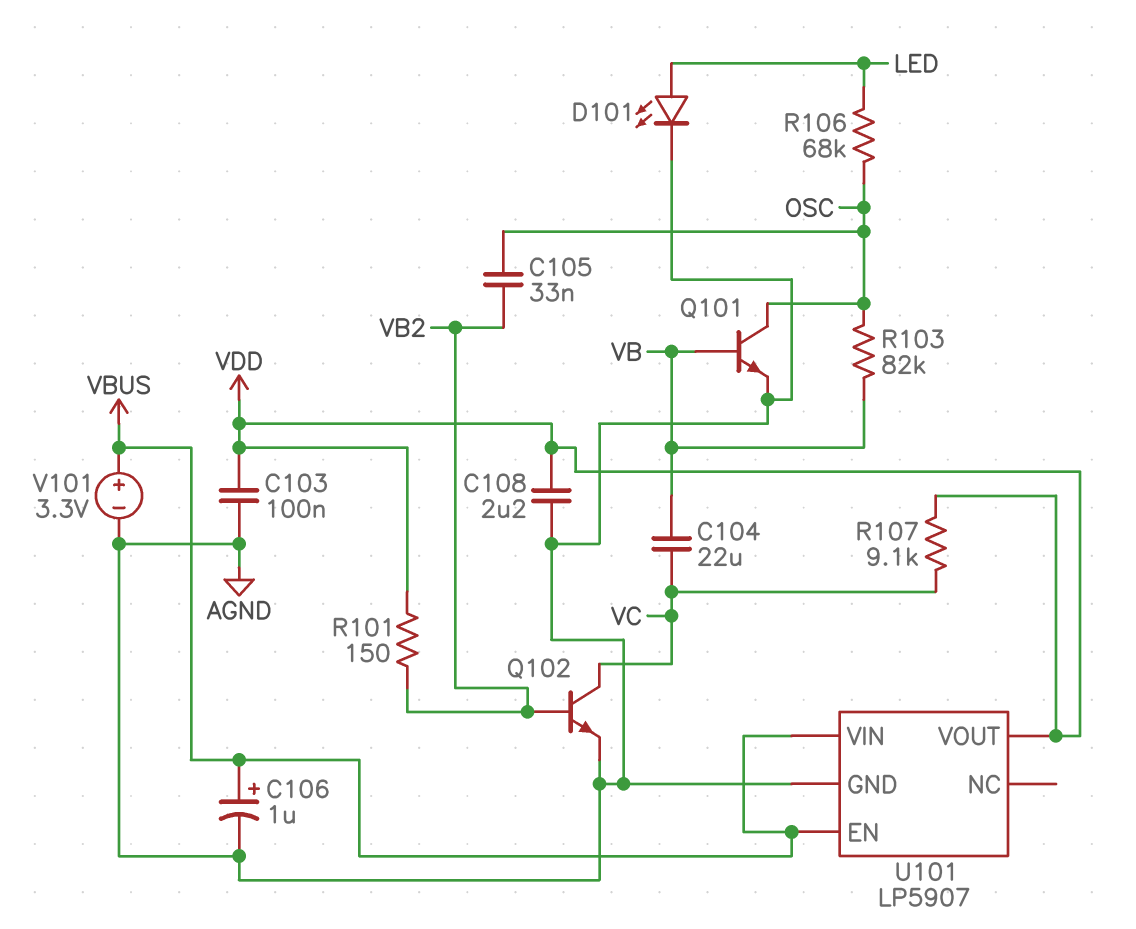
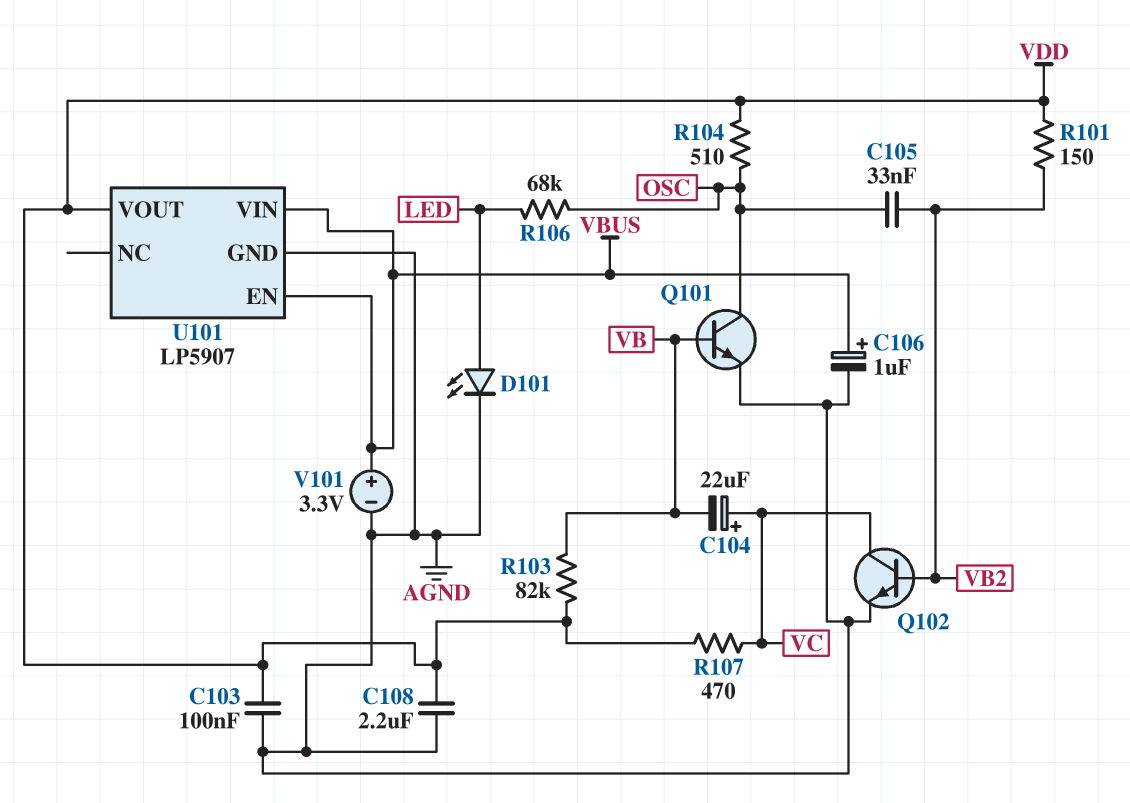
C104: 22uF (VB, VC) -> 22uF (plus VC, minus VB)
R103: 82k (OSC, VB) -> 82k (VB, VDD)
R104: none -> 510 (OSC, VDD)
R107: 9.1k (VC, VDD) -> 470 (VC, VDD)

